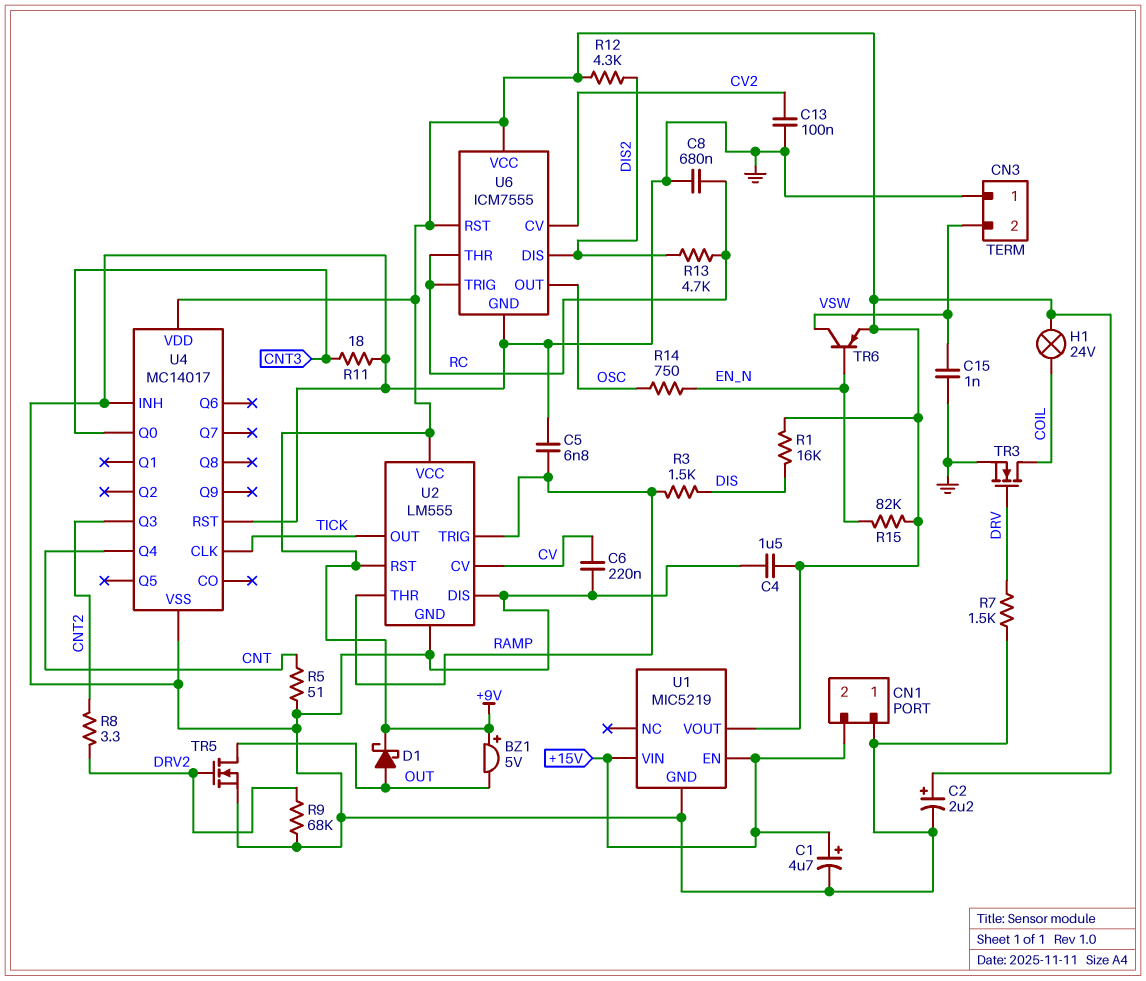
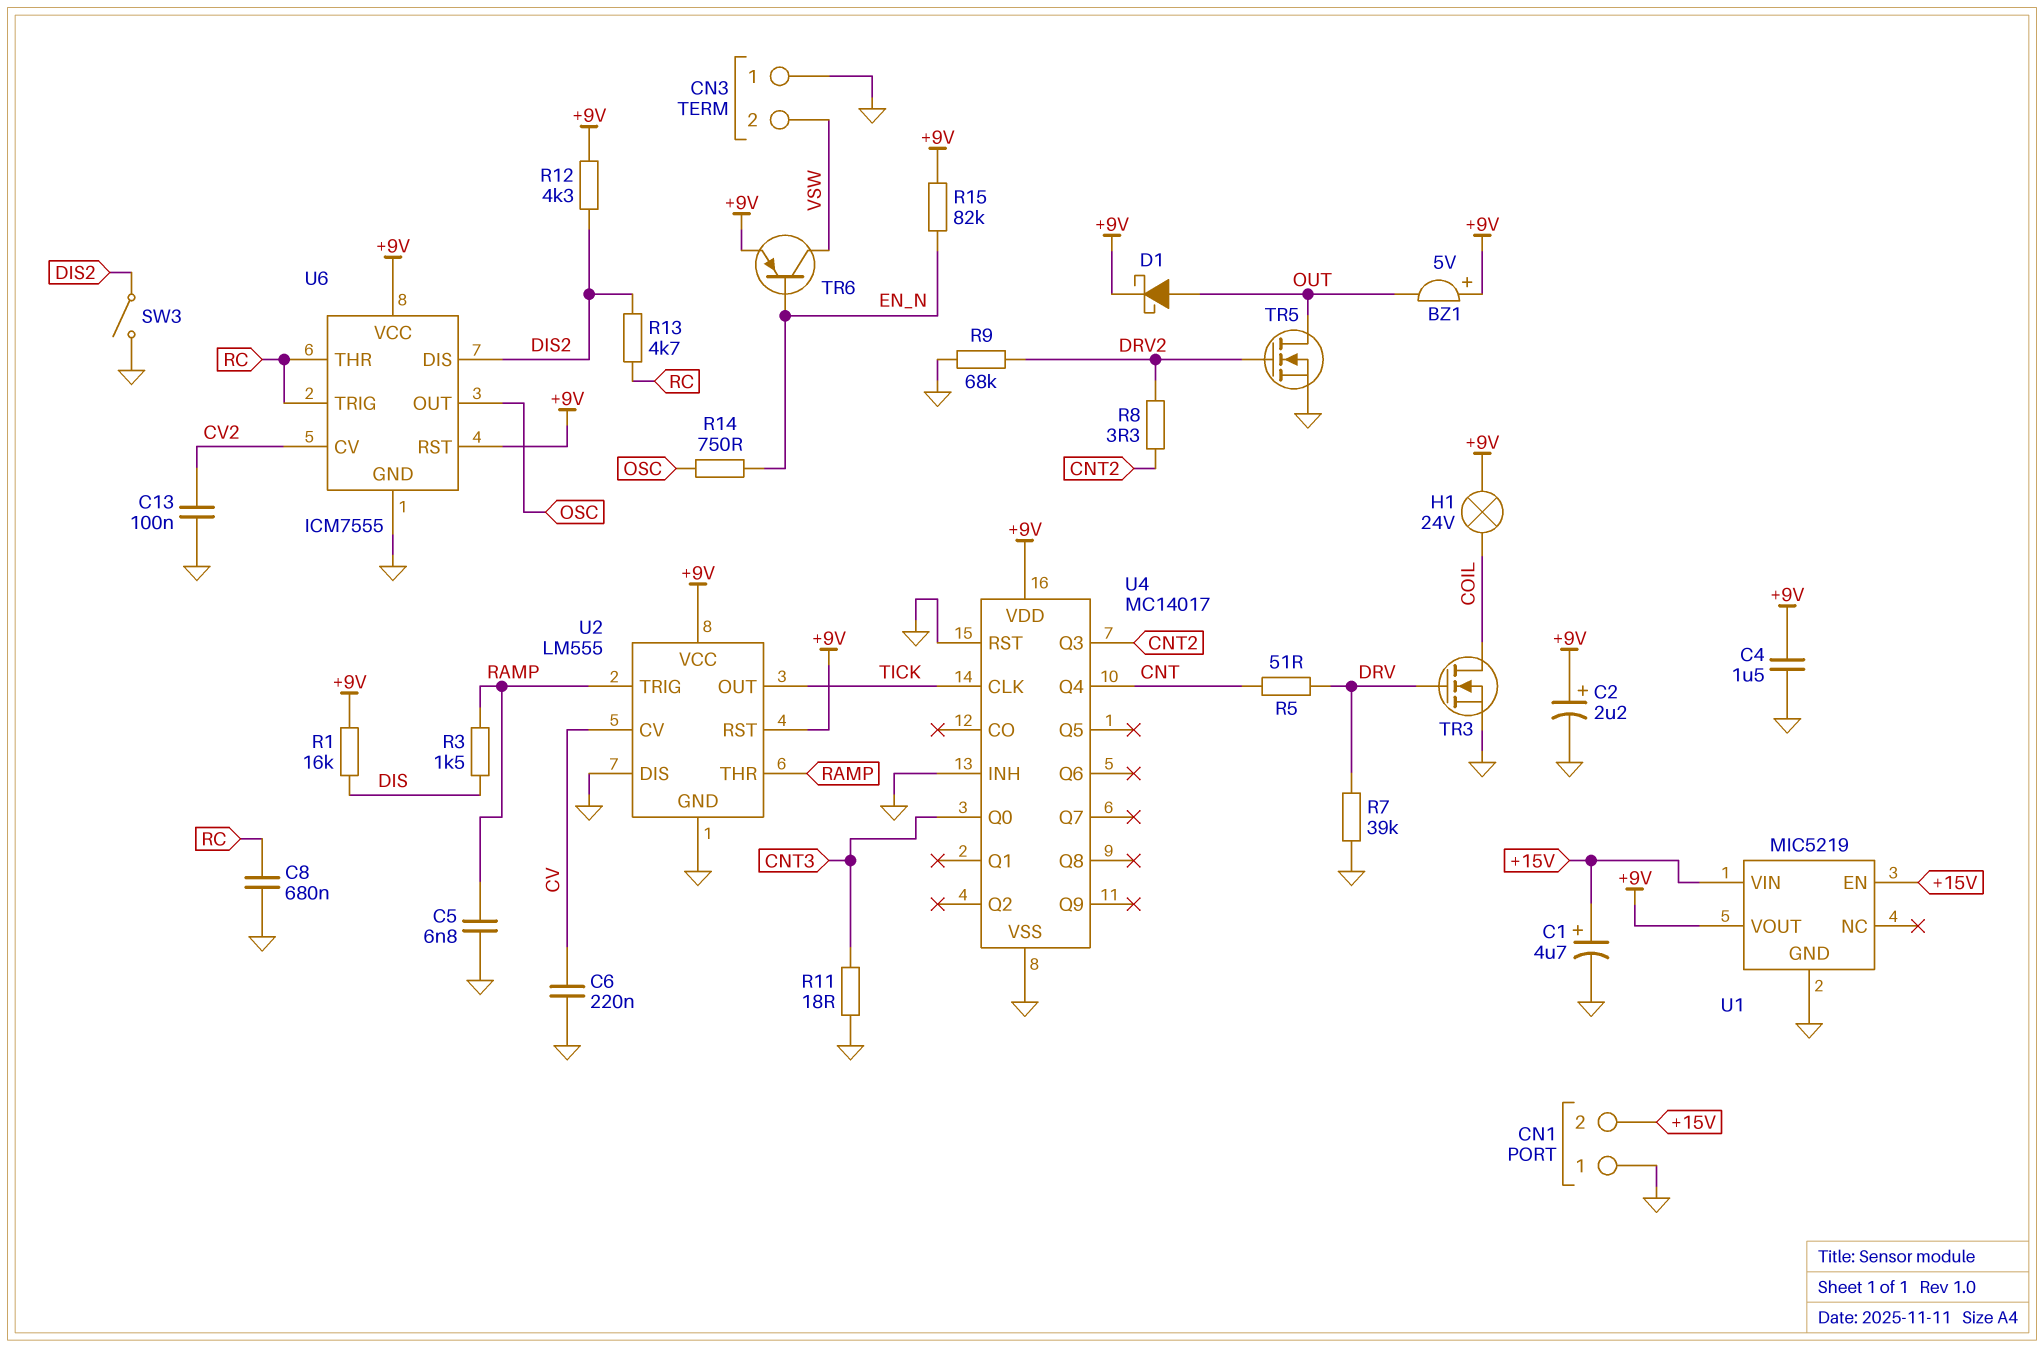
C15: 1nF (GND, VSW) -> none
R5: 51 (CNT, GND) -> 51 (CNT, DRV)
R7: 1.5k (DRV, GND) -> 39k (DRV, GND)
SW3: none -> switch (DIS2, GND)

